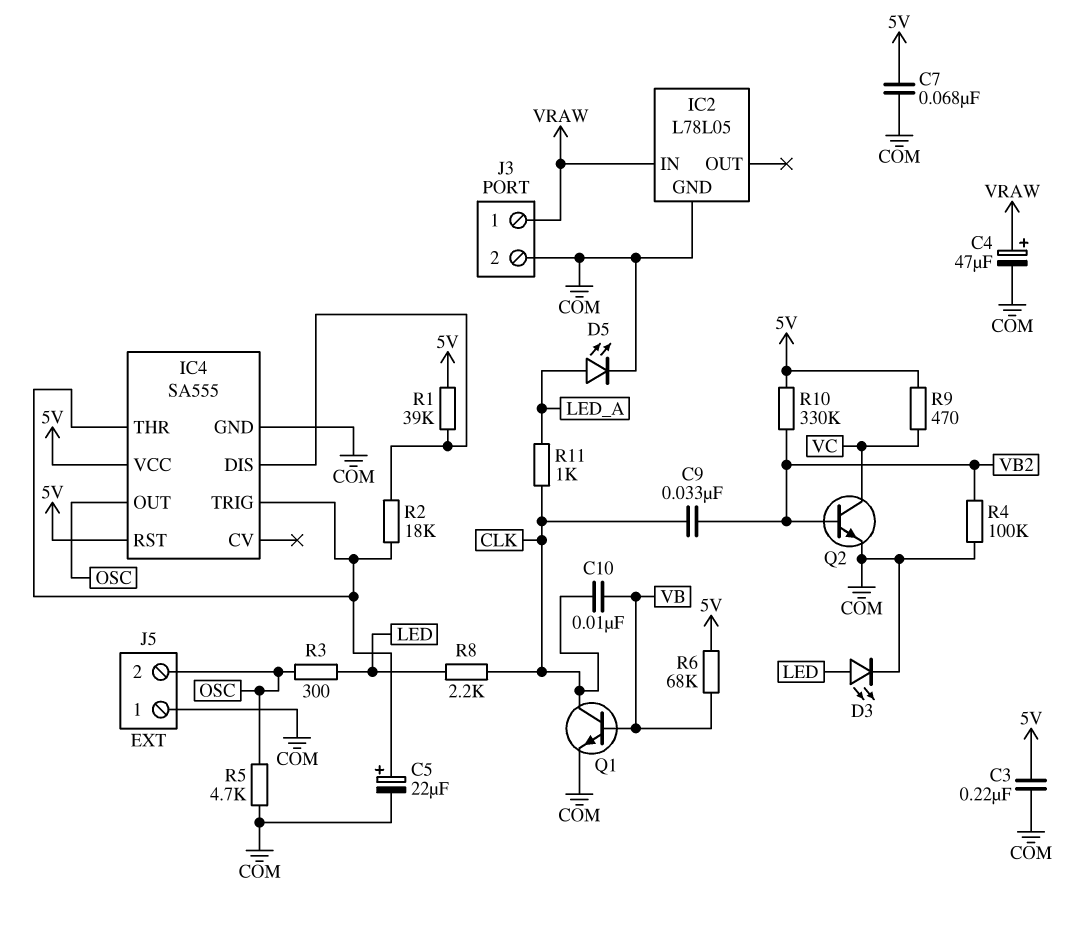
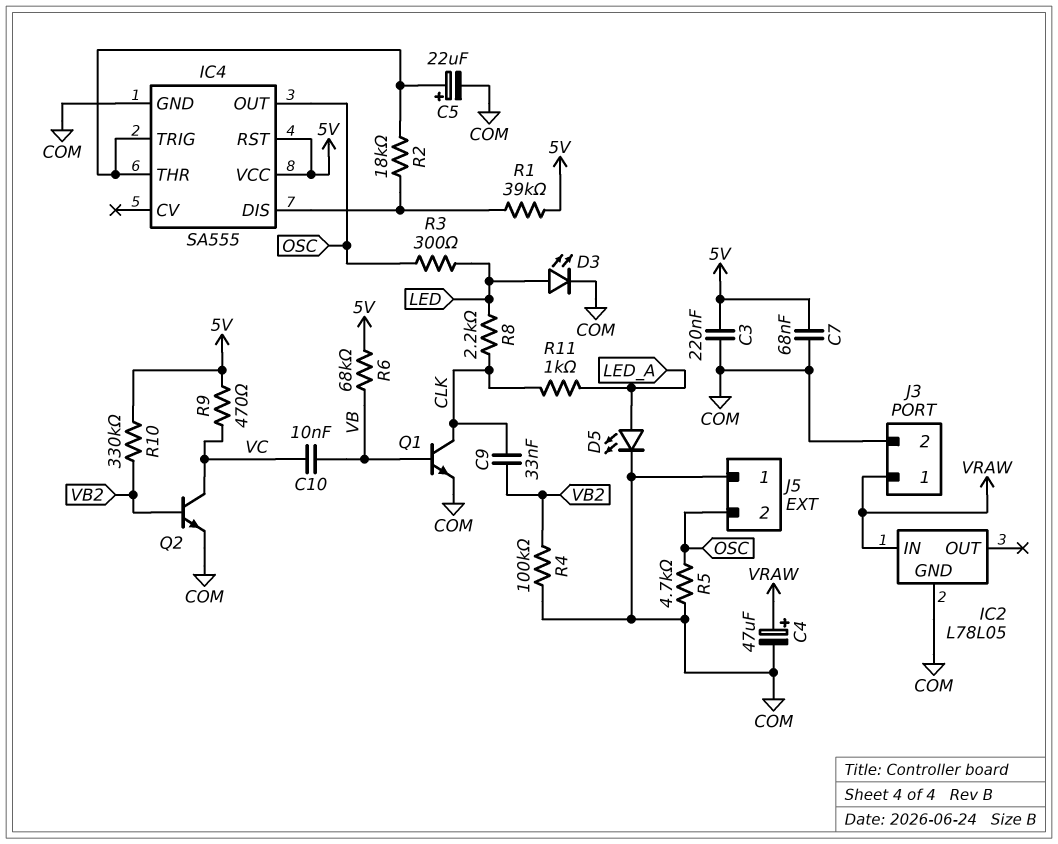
C10: 10nF (CLK, VB) -> 10nF (VB, VC)

